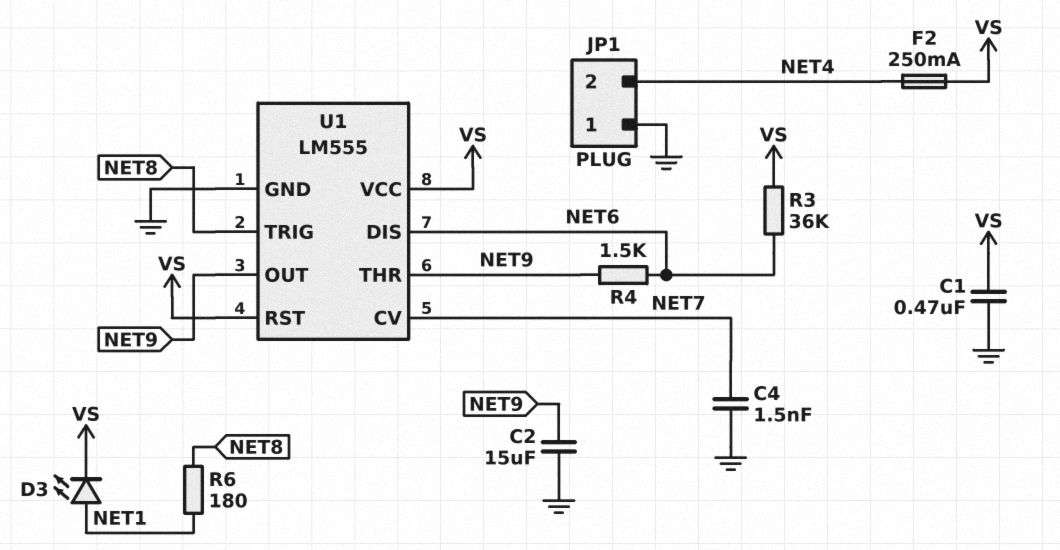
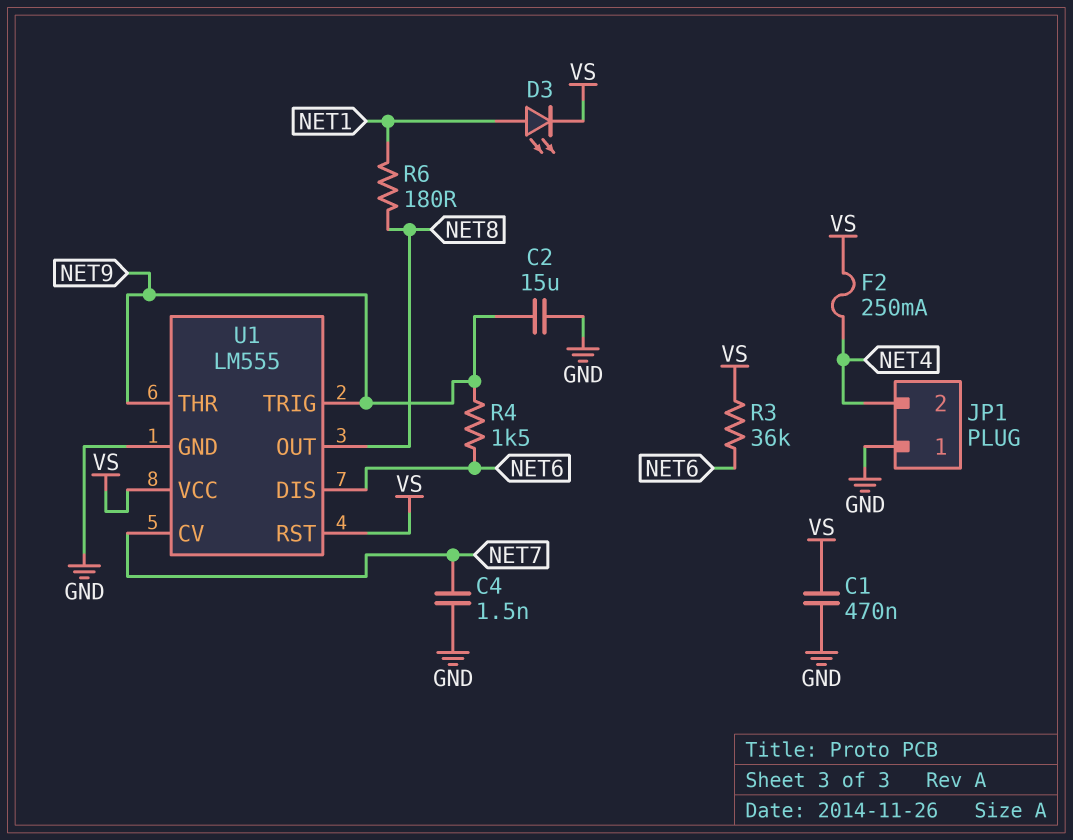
U1 pin OUT: NET9 -> NET8
U1 pin TRIG: NET8 -> NET9

